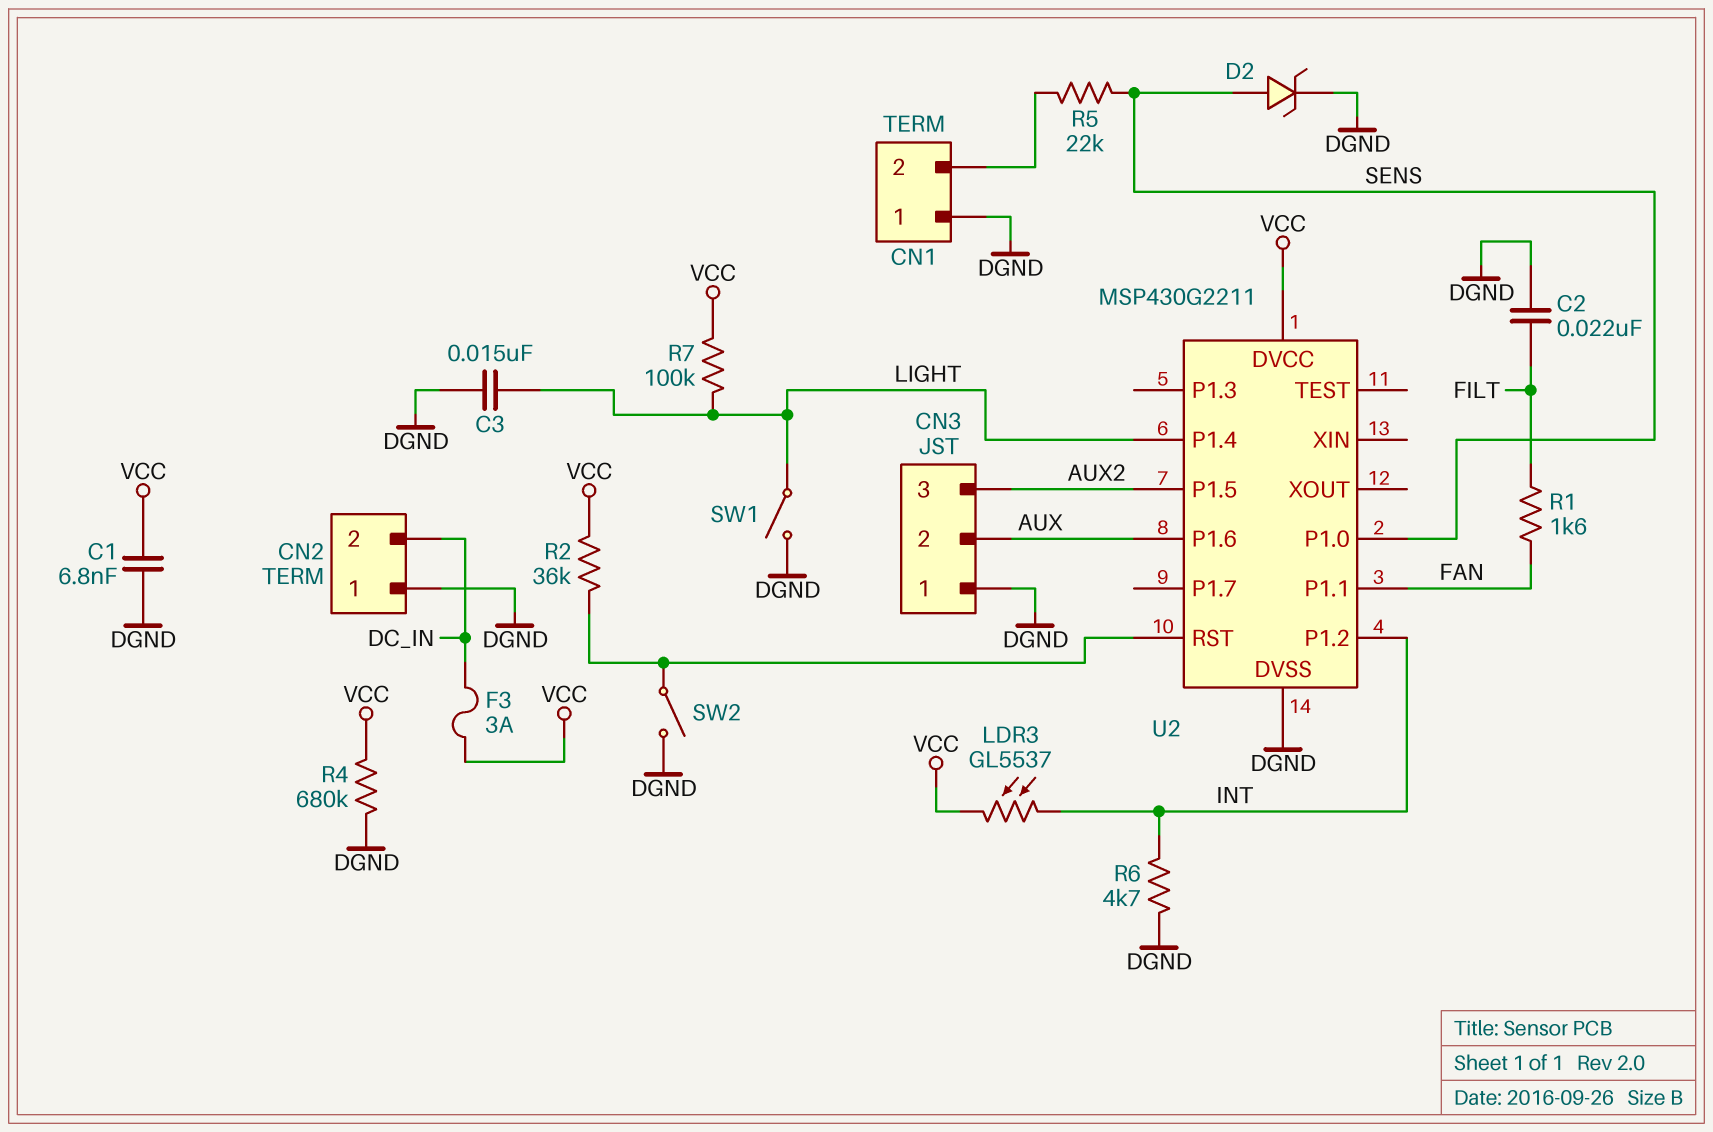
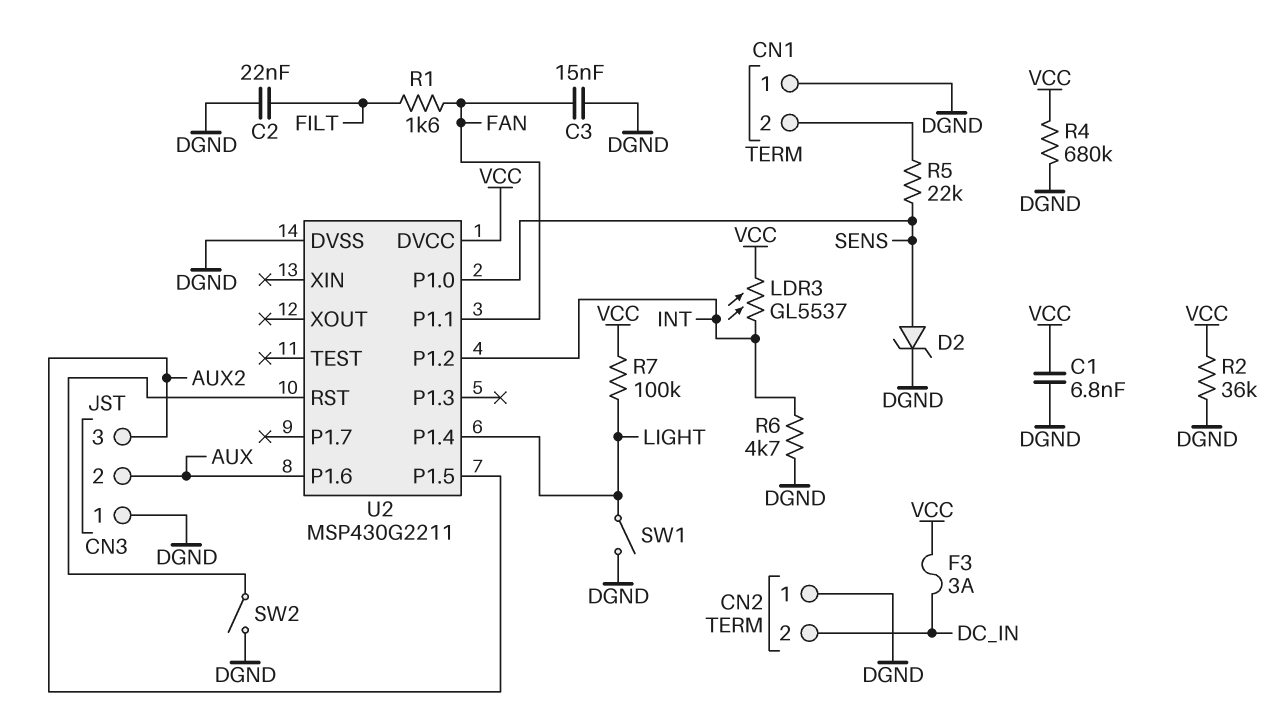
C3: 15nF (DGND, LIGHT) -> 15nF (DGND, FAN)
R2: 36k (U2/RST, VCC) -> 36k (DGND, VCC)

